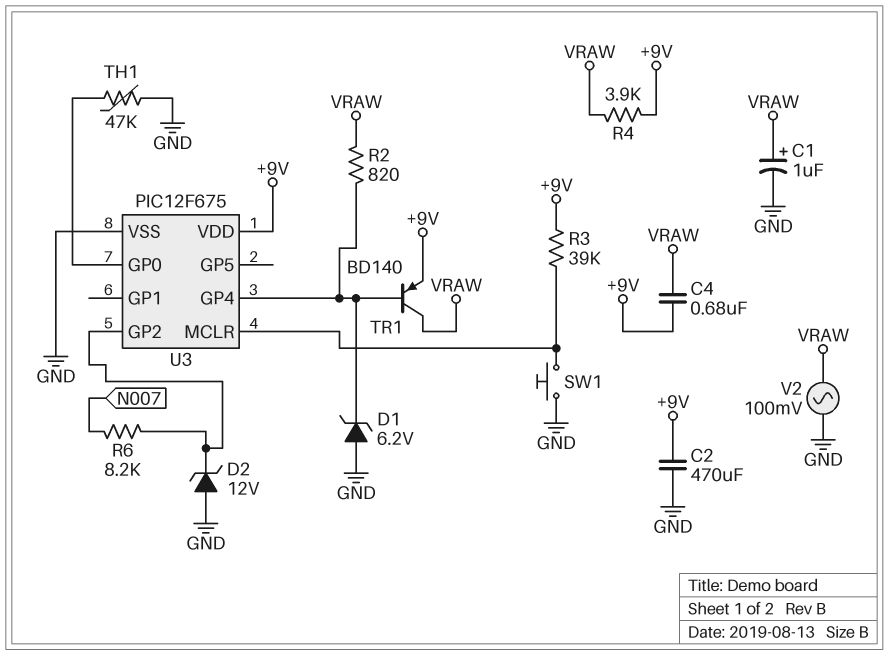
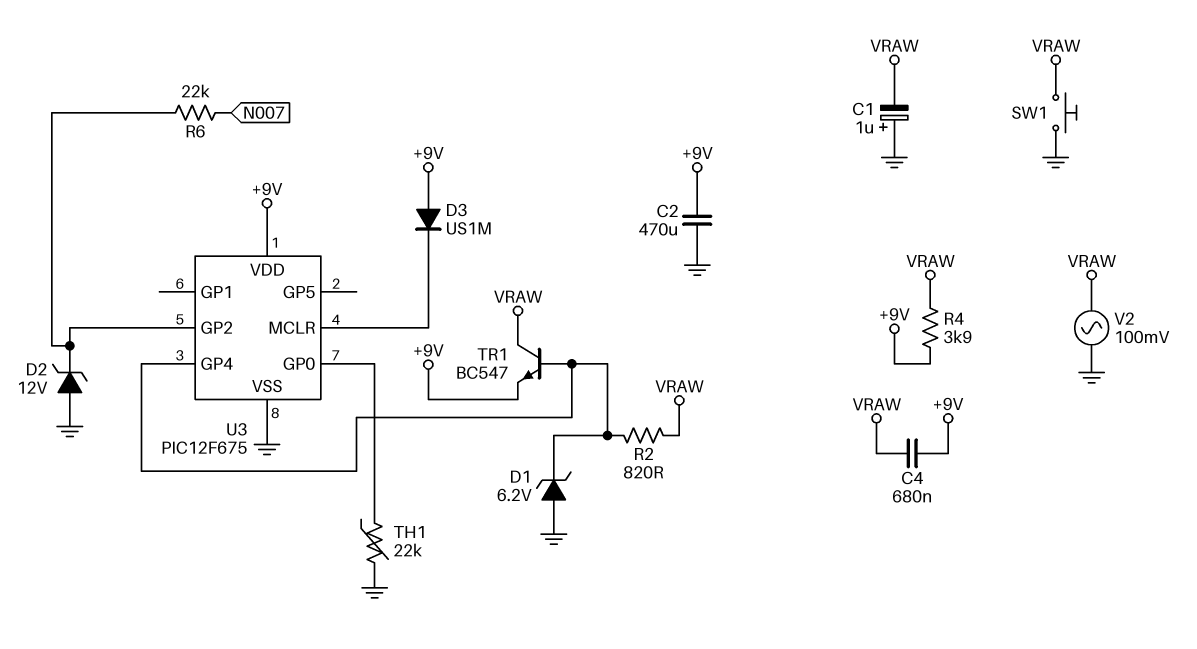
C1: 1uF (plus VRAW, minus GND) -> 1uF (plus GND, minus VRAW)
D3: none -> diode US1M (A +9V, K U3/MCLR)
R3: 39k (+9V, U3/MCLR) -> none
R6: 8.2k (N007, U3/GP2) -> 22k (N007, U3/GP2)
SW1: button (GND, U3/MCLR) -> button (GND, VRAW)
TH1: 47k (GND, U3/GP0) -> 22k (GND, U3/GP0)
TR1: PNP BD140 (B U3/GP4, C VRAW, E +9V) -> NPN BC547 (B U3/GP4, C VRAW, E +9V)

